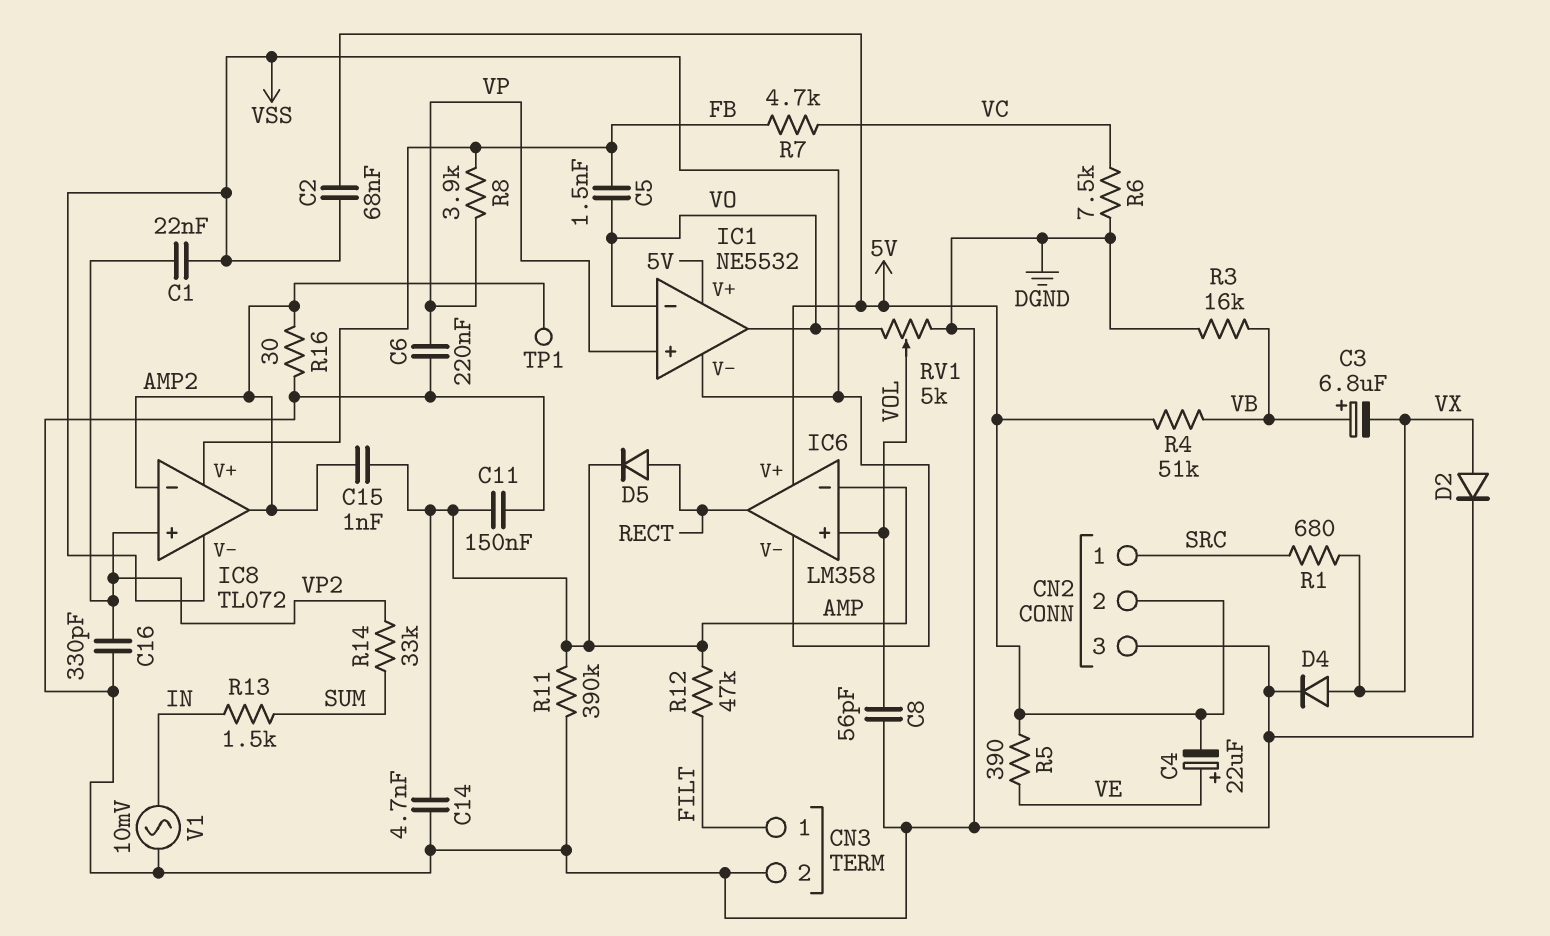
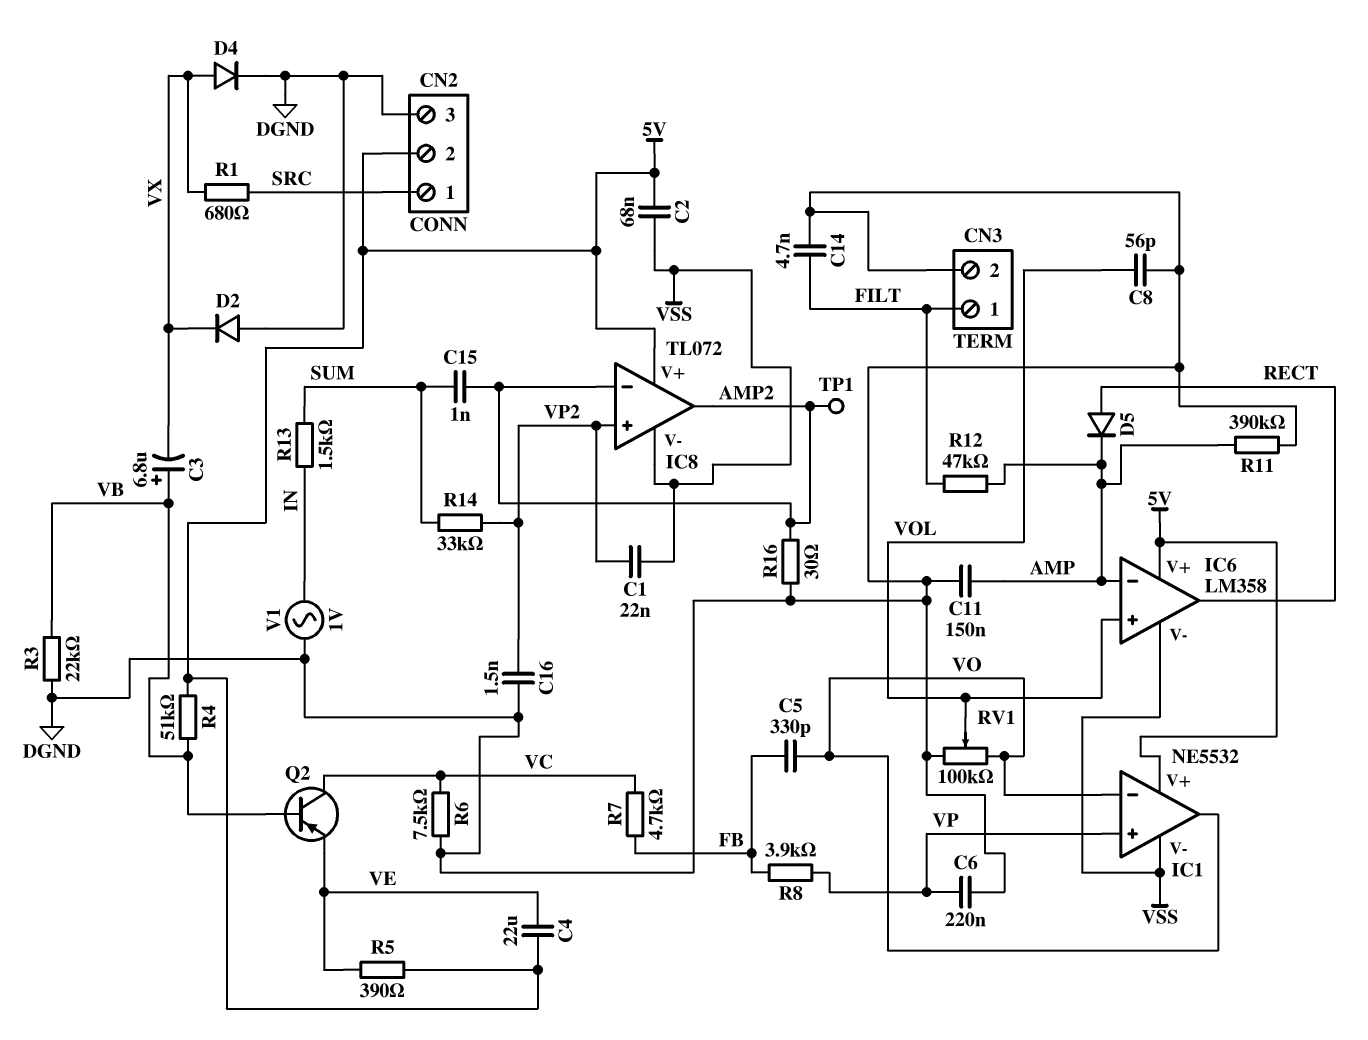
C4: 22uF (plus VE, minus 5V) -> 22uF (5V, VE)
C5: 1.5nF (FB, VO) -> 330pF (FB, VO)
C14: 4.7nF (AMP, DGND) -> 4.7nF (DGND, FILT)
C15: 1nF (AMP, AMP2) -> 1nF (AMP2, SUM)
C16: 330pF (DGND, VP2) -> 1.5nF (DGND, VP2)
D2: diode (A VX, K DGND) -> diode (A DGND, K VX)
IC8 pin V+: FB -> 5V
Q2: none -> PNP (B VB, C VC, E VE)
R3: 16k (DGND, VB) -> 22k (DGND, VB)
RV1: 5k (DGND, VO, wiper VOL) -> 100k (DGND, VO, wiper VOL)
V1: AC 10mV (DGND, IN) -> AC 1V (DGND, IN)

